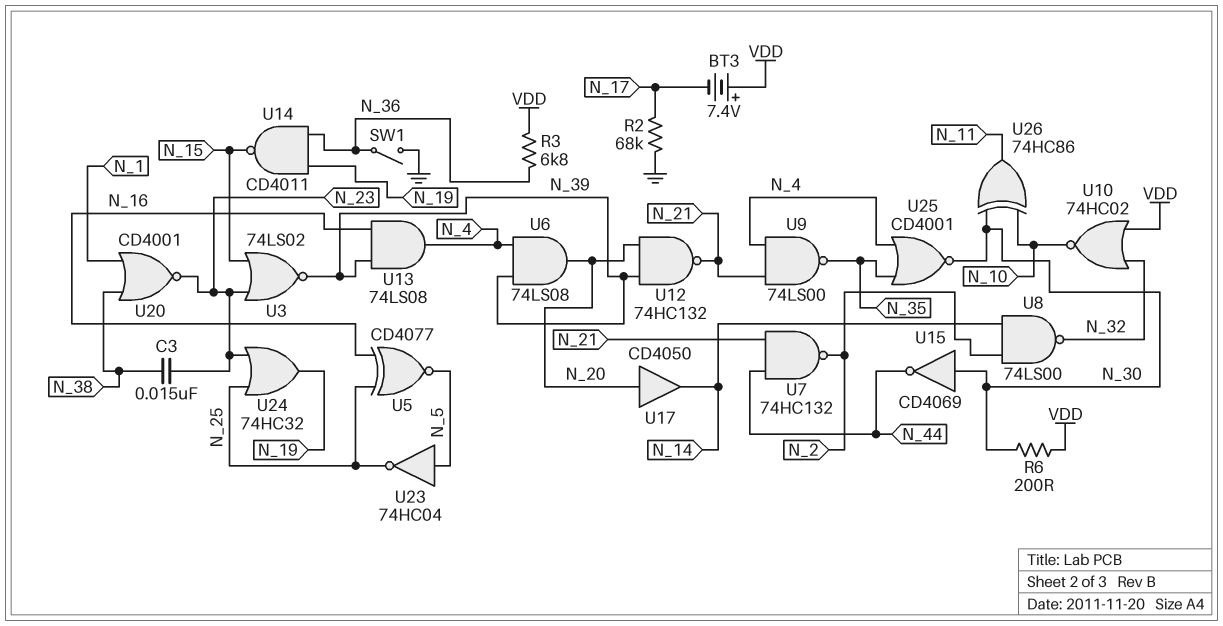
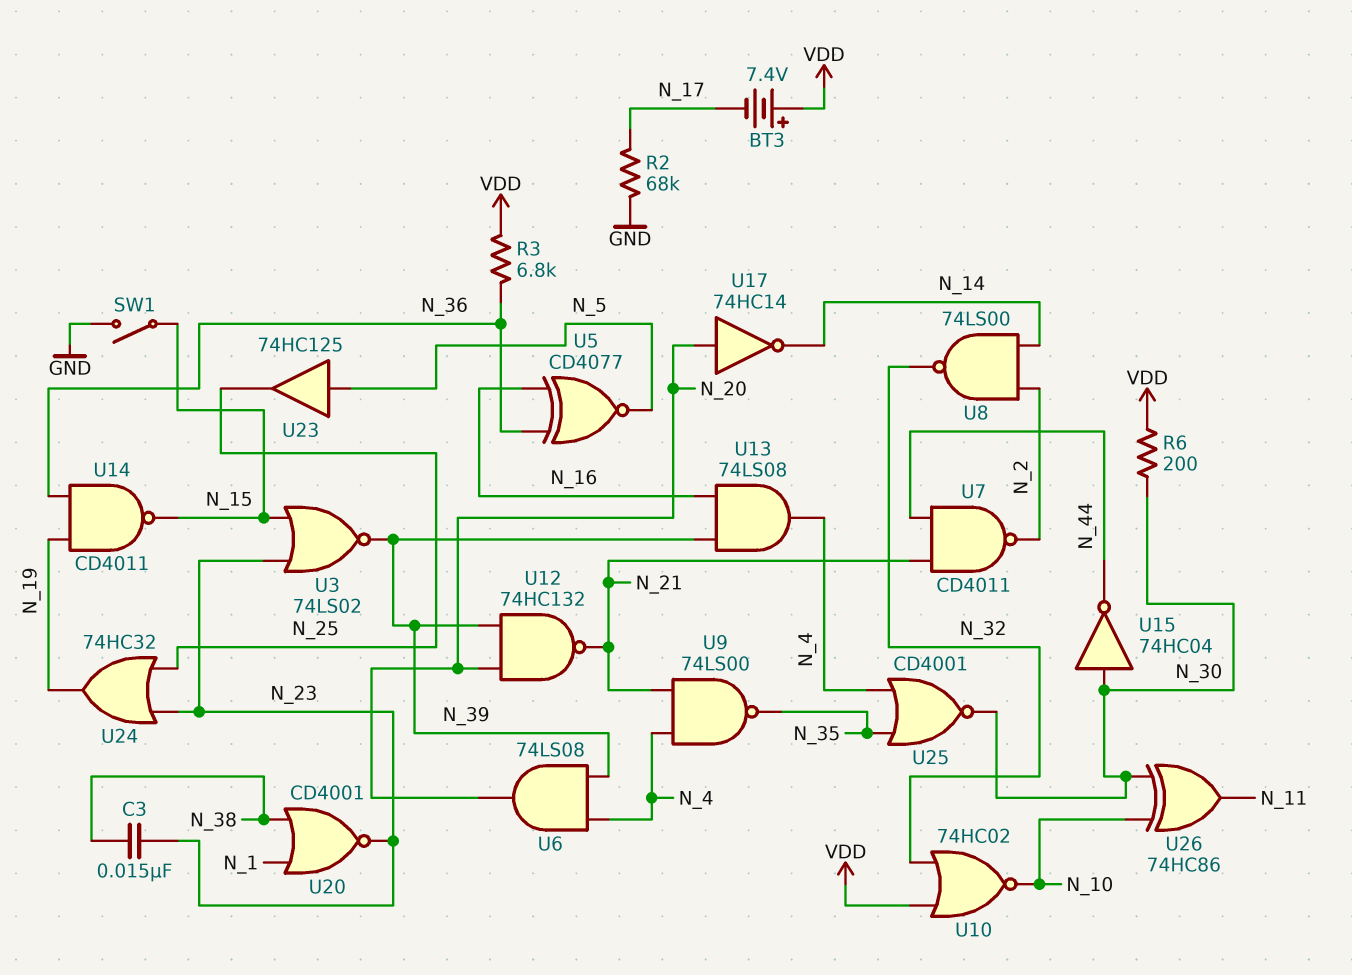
SW1: switch (GND, N_36) -> switch (GND, N_15)
U5: XNOR CD4077 (in N_16, in N_25, out N_5) -> XNOR CD4077 (in N_16, in N_36, out N_5)
U7: NAND 74HC132 (in N_21, in N_44, out N_2) -> NAND CD4011 (in N_21, in N_44, out N_2)
U15: NOT CD4069 (in N_30, out N_44) -> NOT 74HC04 (in N_30, out N_44)
U17: buffer CD4050 (in N_20, out N_14) -> NOT 74HC14 (in N_20, out N_14)
U23: NOT 74HC04 (in N_5, out N_25) -> buffer 74HC125 (in N_5, out N_25)

